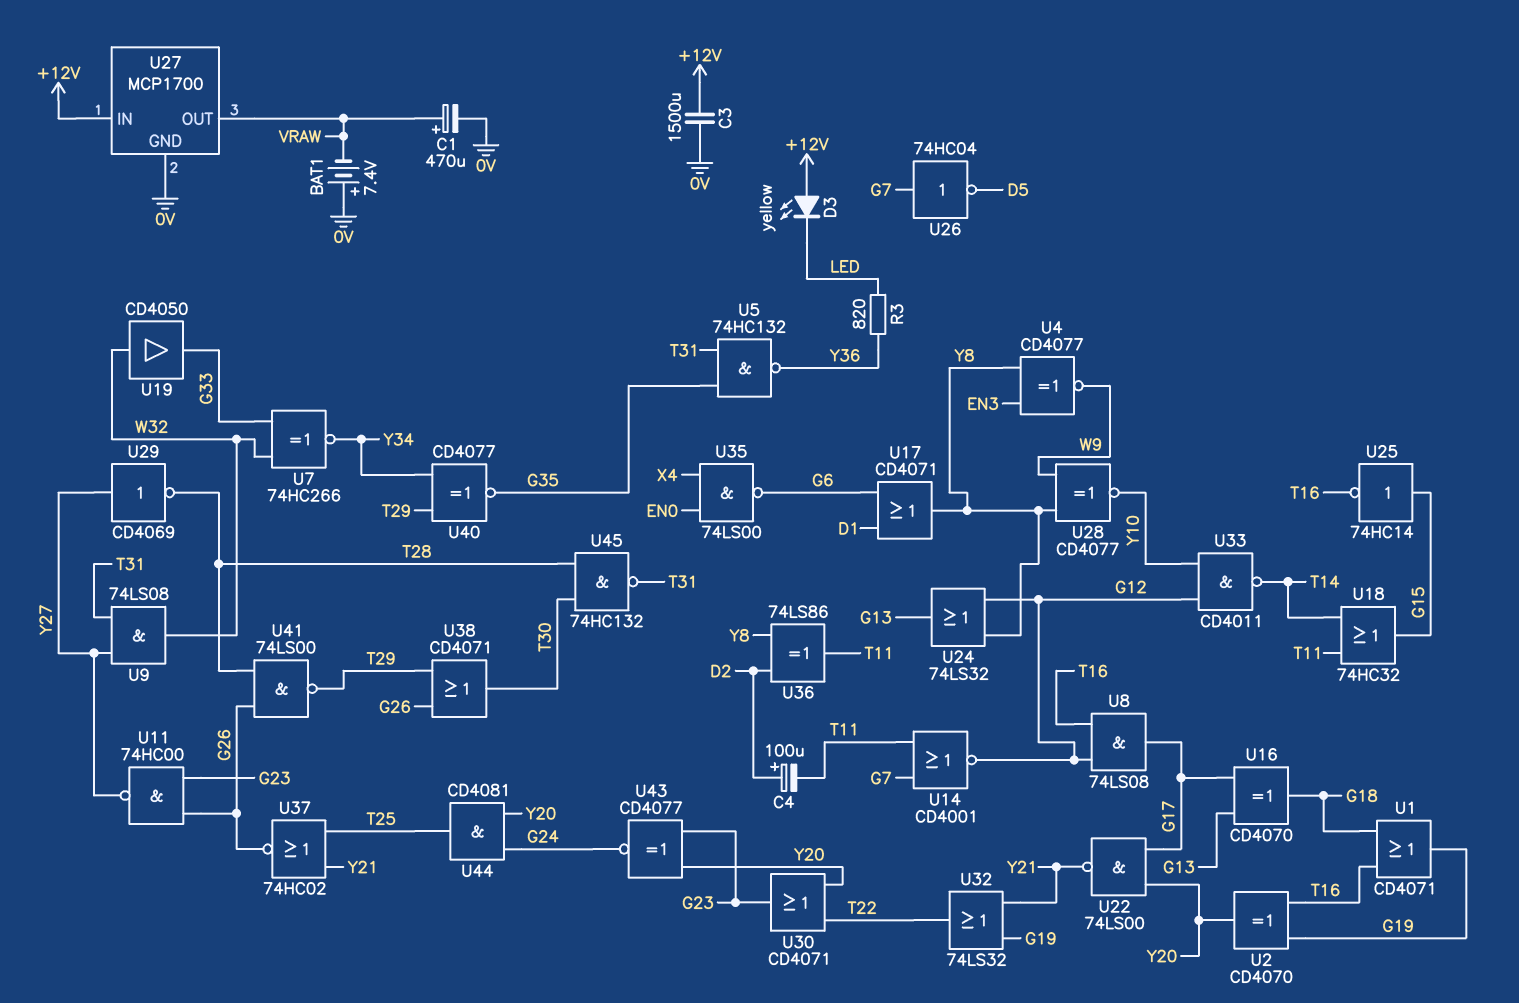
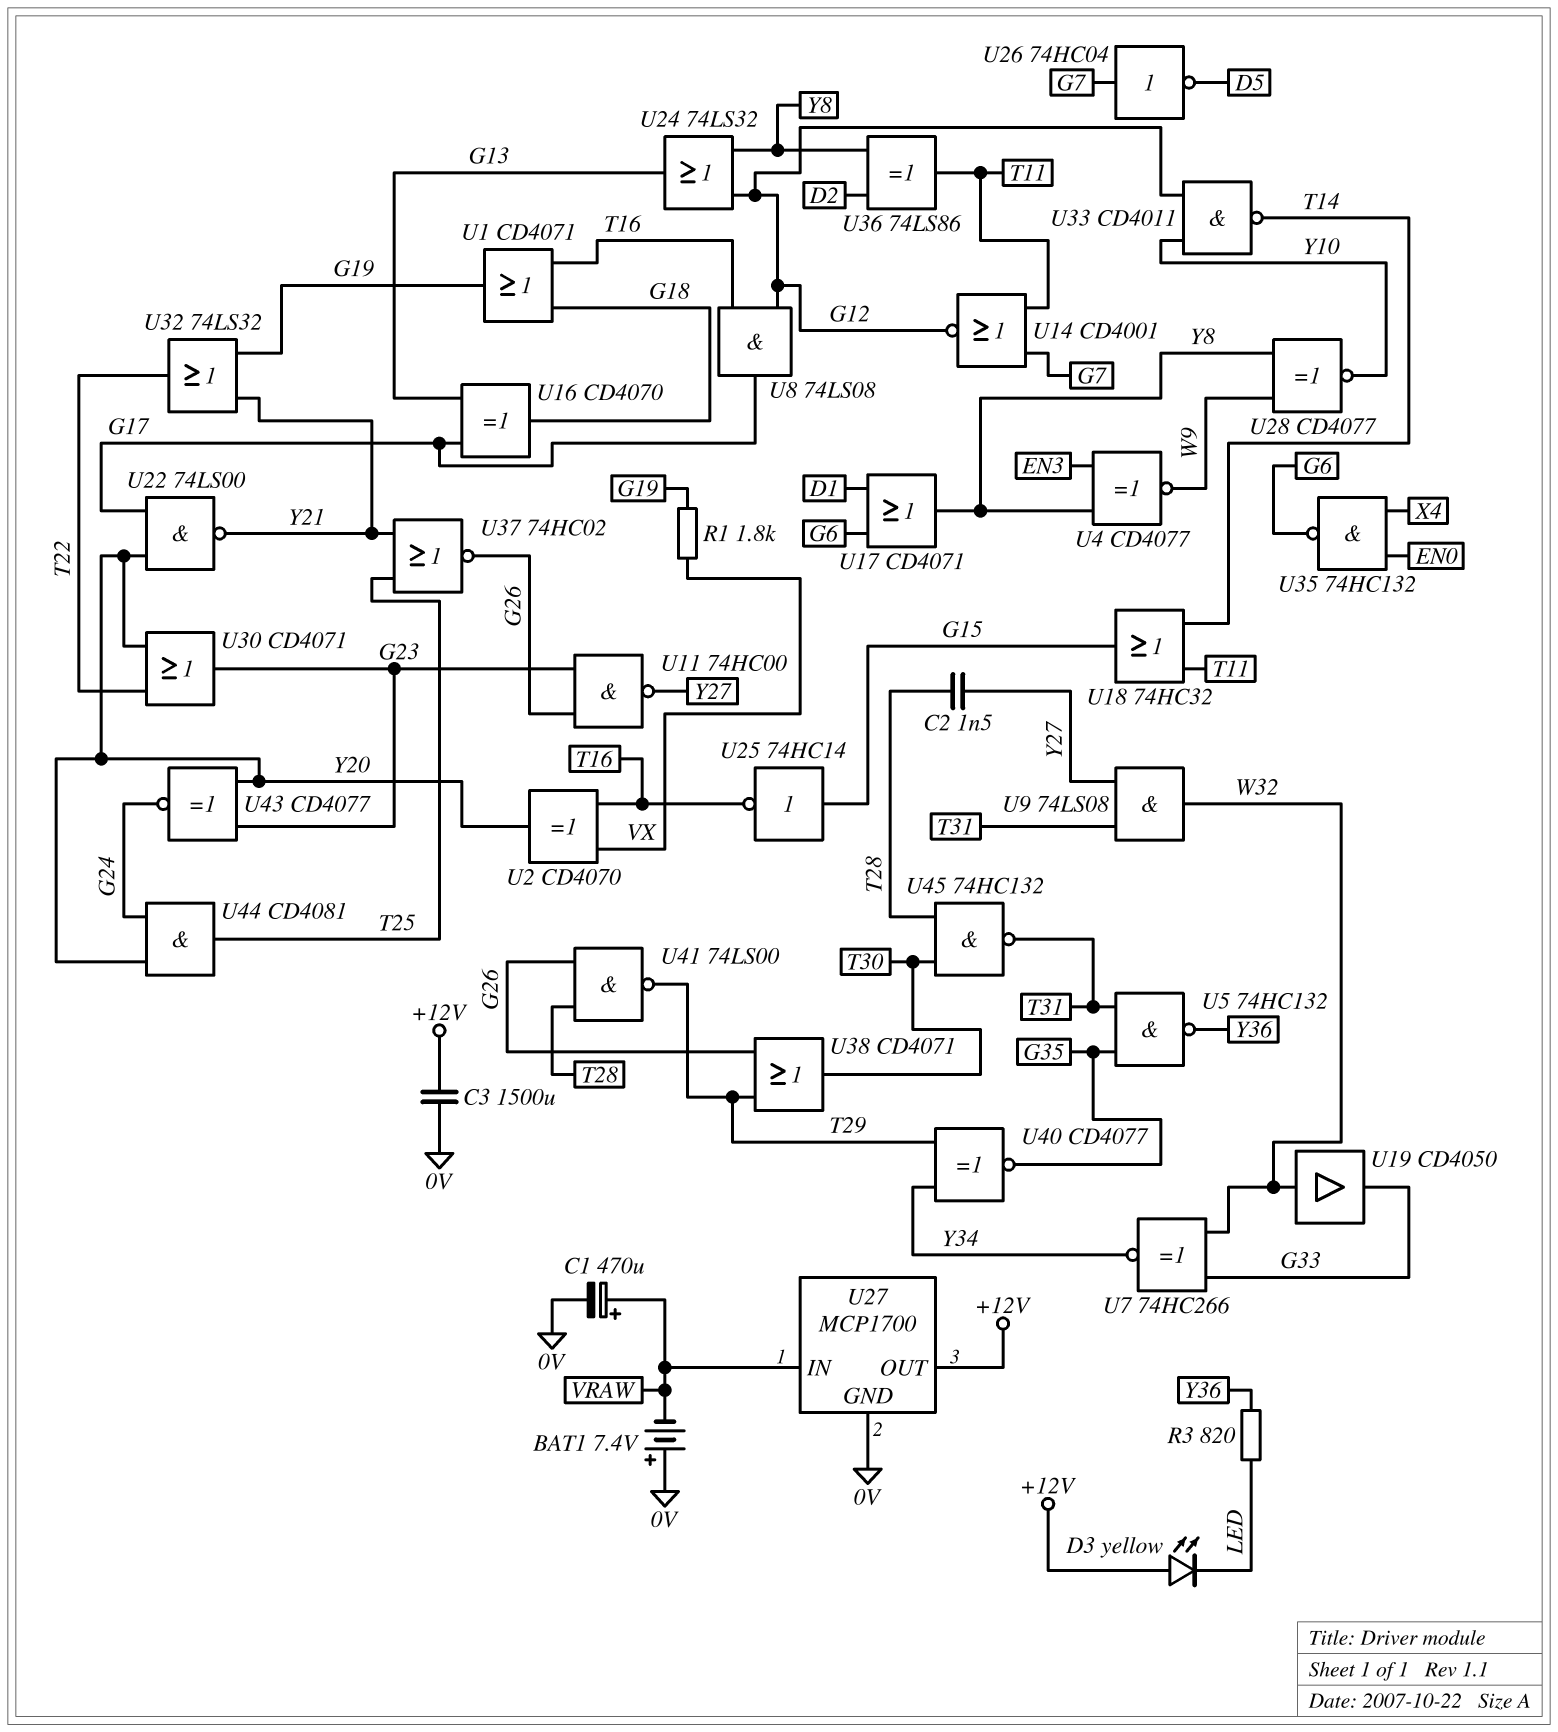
C2: none -> 1.5nF (T28, Y27)
C4: 100uF (plus D2, minus T11) -> none
R1: none -> 1.8k (G19, VX)
U2: XOR CD4070 (in G19, in T16, out Y20) -> XOR CD4070 (in T16, in VX, out Y20)
U27 pin IN: +12V -> VRAW
U27 pin OUT: VRAW -> +12V
U29: NOT CD4069 (in Y27, out T28) -> none
U35: NAND 74LS00 (in EN0, in X4, out G6) -> NAND 74HC132 (in EN0, in X4, out G6)

